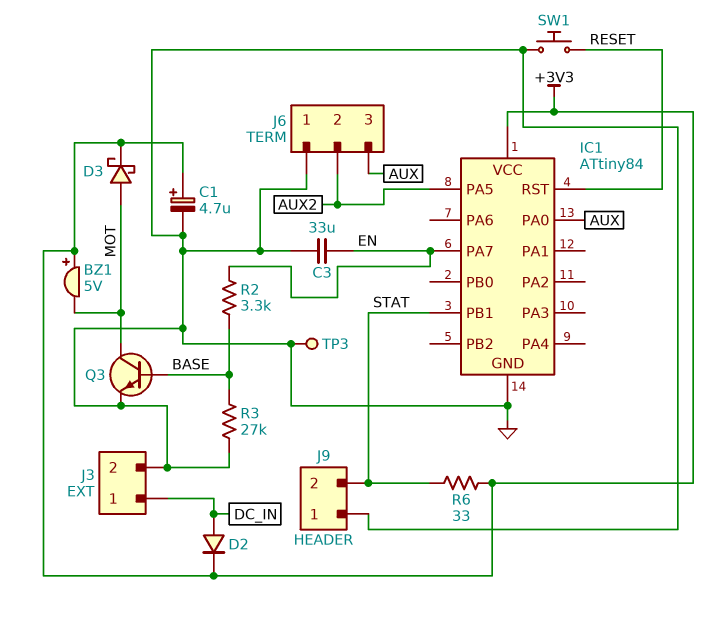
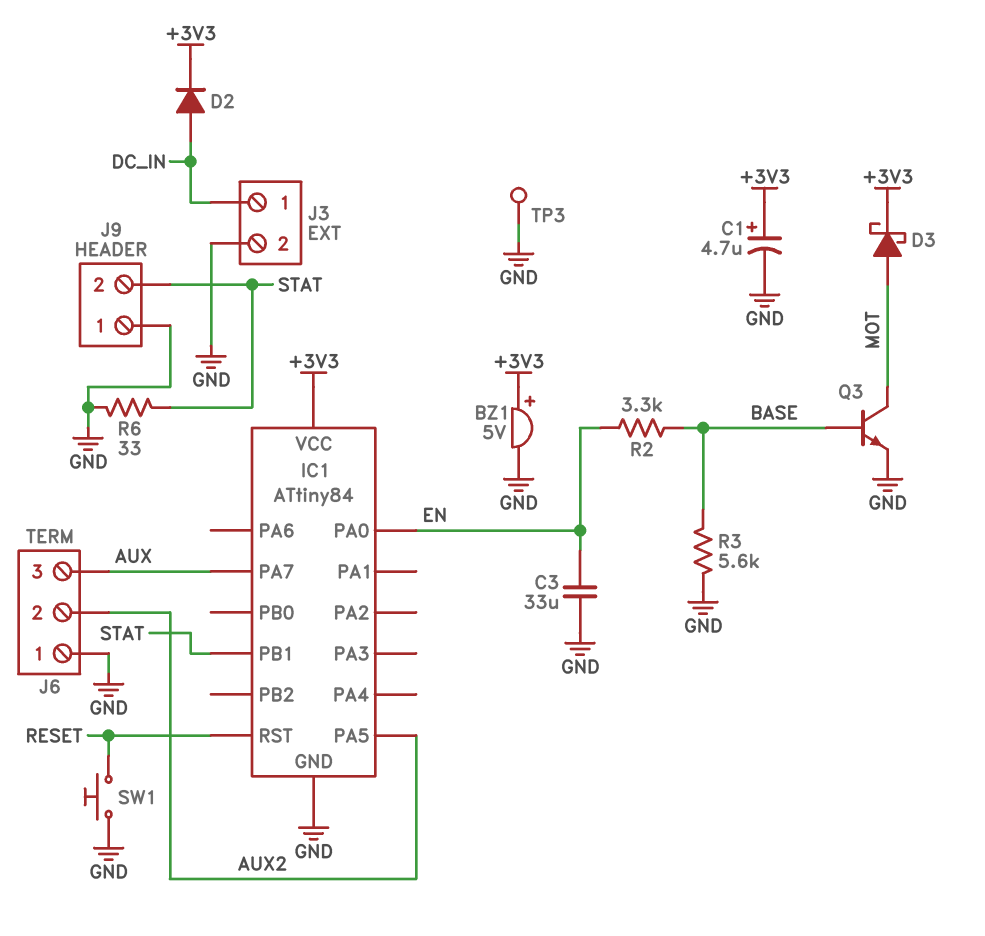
BZ1: buzzer 5V (plus +3V3, minus MOT) -> buzzer 5V (plus +3V3, minus GND)
IC1 pin PA0: AUX -> EN
IC1 pin PA7: EN -> AUX
R3: 27k (BASE, GND) -> 5.6k (BASE, GND)
R6: 33 (+3V3, STAT) -> 33 (GND, STAT)

